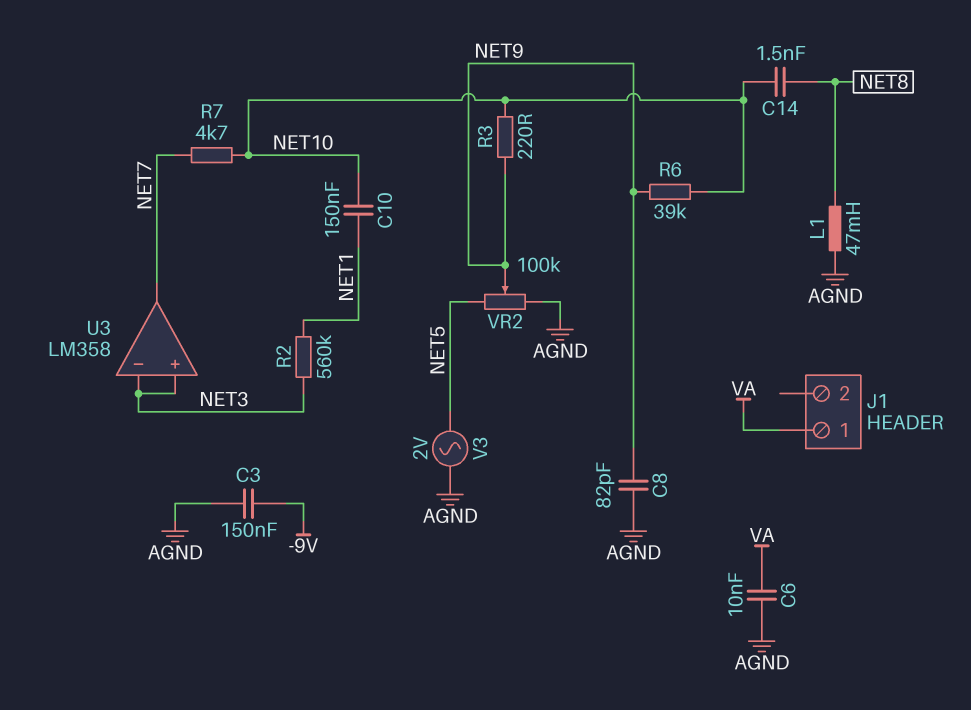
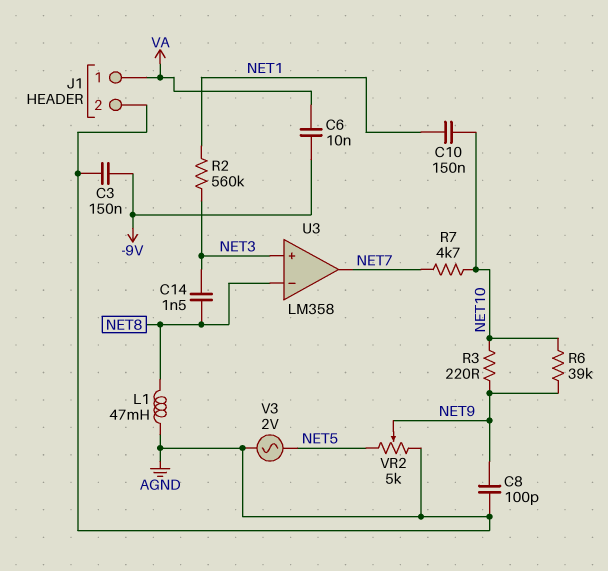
C6: 10nF (AGND, VA) -> 10nF (-9V, VA)
C8: 82pF (AGND, NET9) -> 100pF (AGND, NET9)
C14: 1.5nF (NET8, NET10) -> 1.5nF (NET3, NET8)
J1 pin 2: none -> AGND
U3 pin in-: NET3 -> NET8
VR2: 100k (AGND, NET5, wiper NET9) -> 5k (AGND, NET5, wiper NET9)

